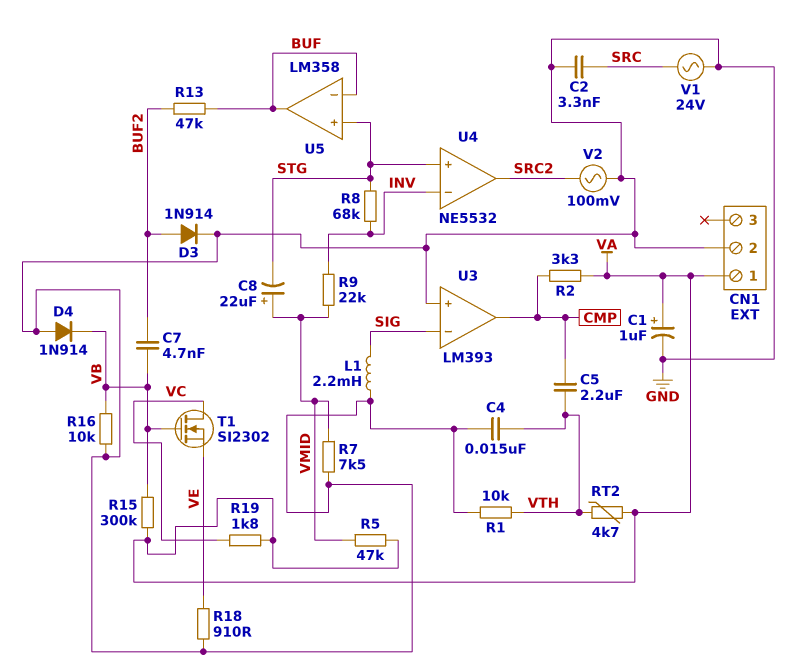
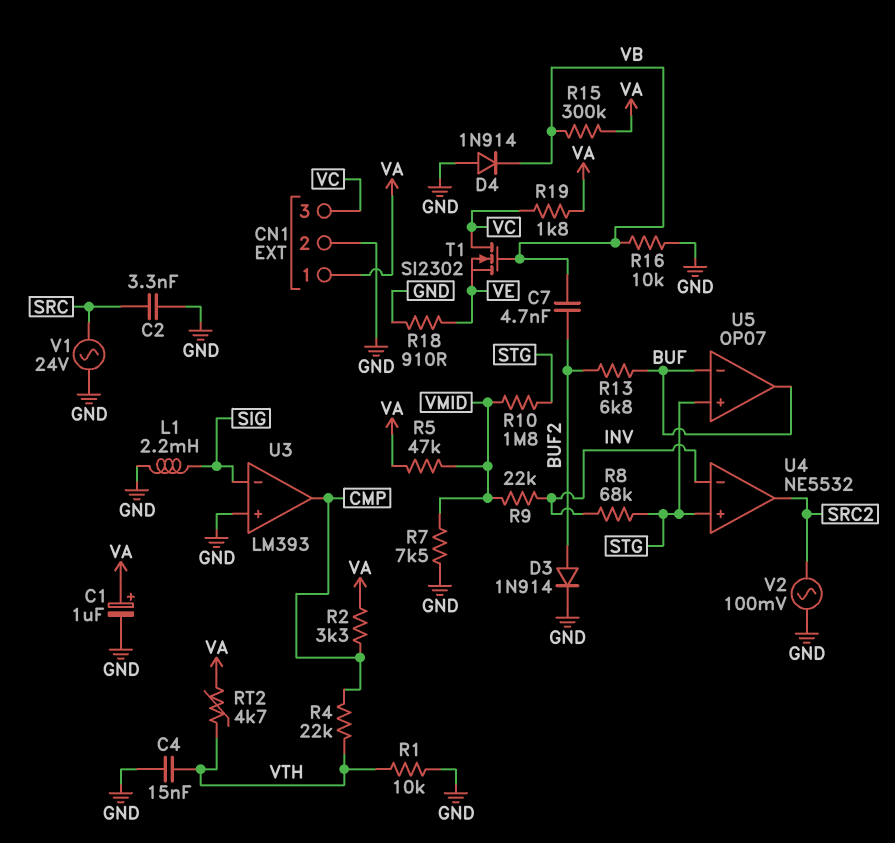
C5: 2.2uF (CMP, VTH) -> none
C8: 22uF (plus VMID, minus STG) -> none
CN1 pin 3: none -> VC
R4: none -> 22k (CMP, VTH)
R10: none -> 1.8M (STG, VMID)
R13: 47k (BUF, BUF2) -> 6.8k (BUF, BUF2)
U5: LM358 -> OP07

